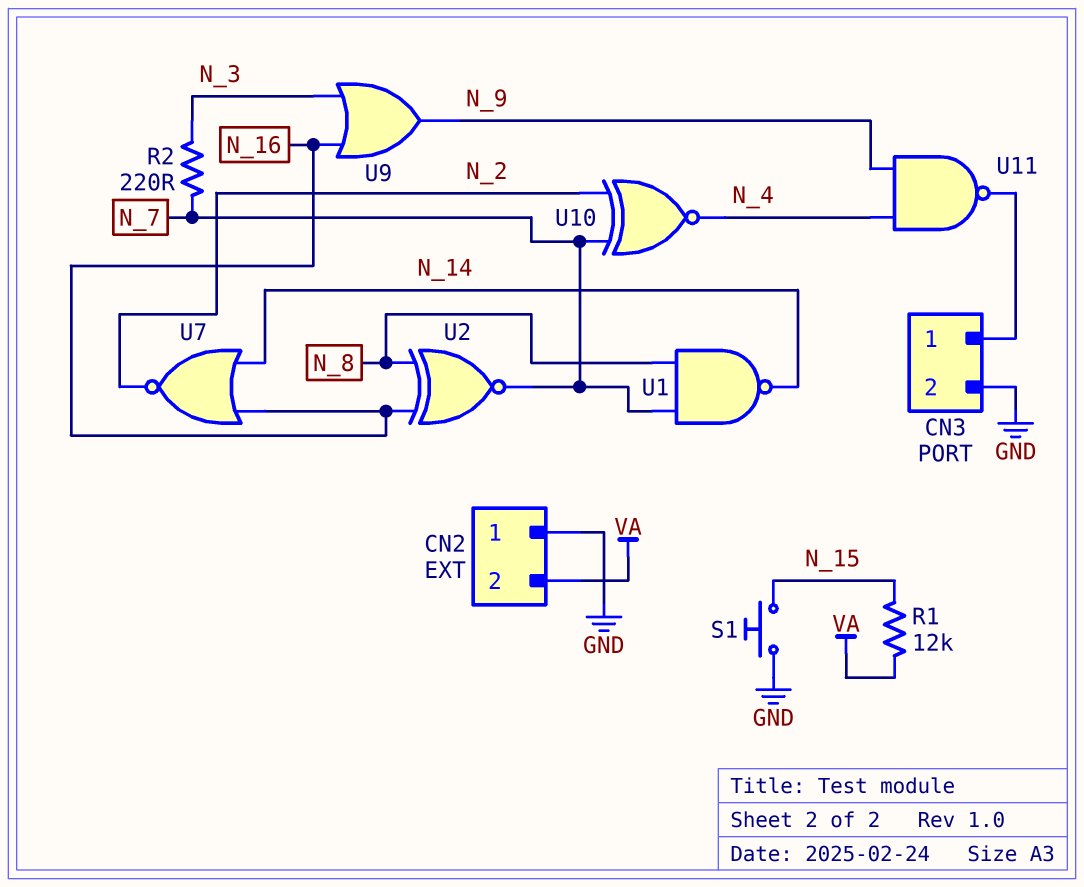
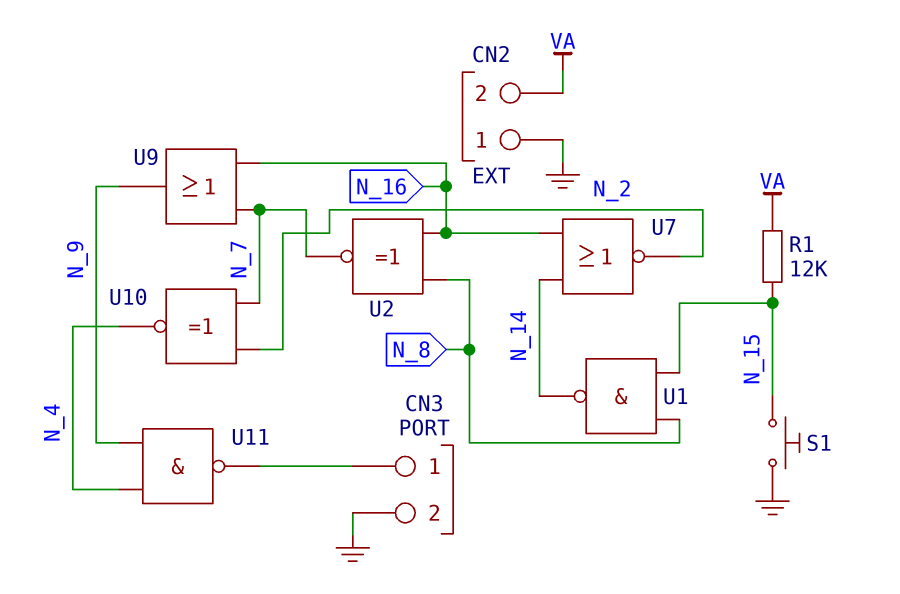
R2: 220 (N_3, N_7) -> none
U1: NAND (in N_7, in N_8, out N_14) -> NAND (in N_8, in N_15, out N_14)
U9: OR (in N_3, in N_16, out N_9) -> OR (in N_7, in N_16, out N_9)

